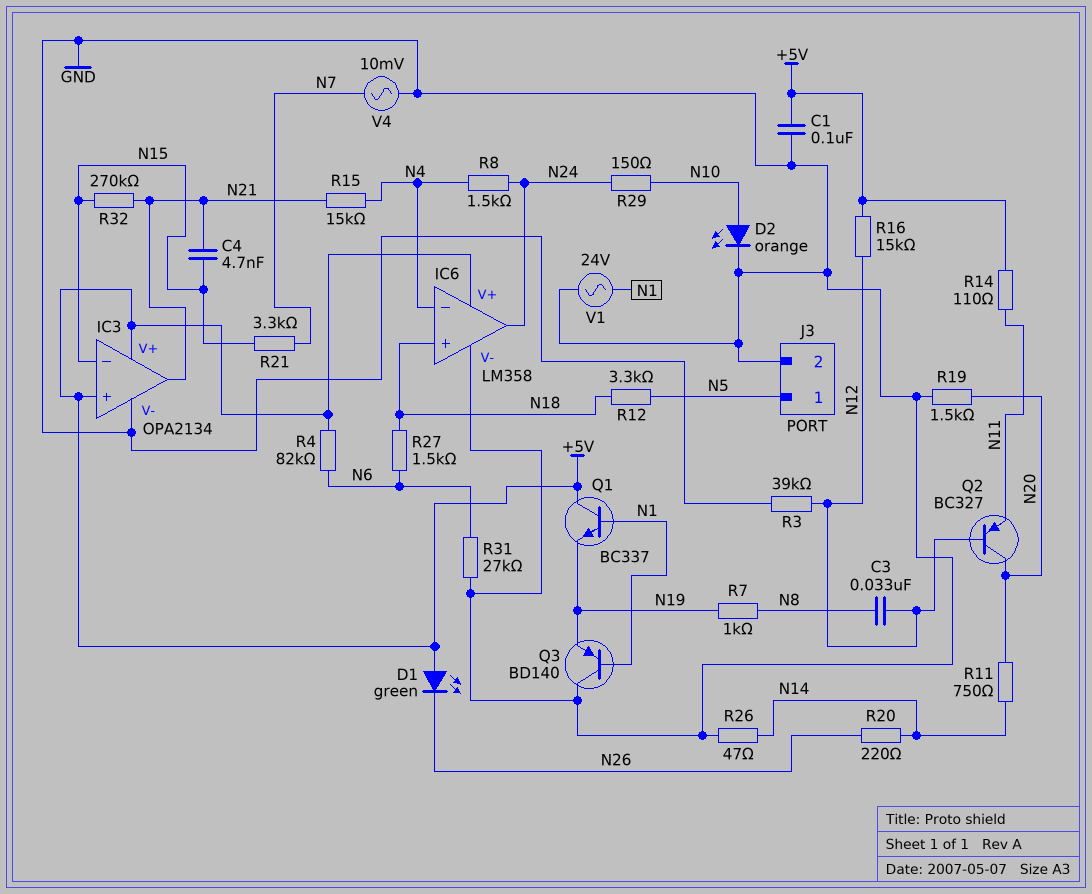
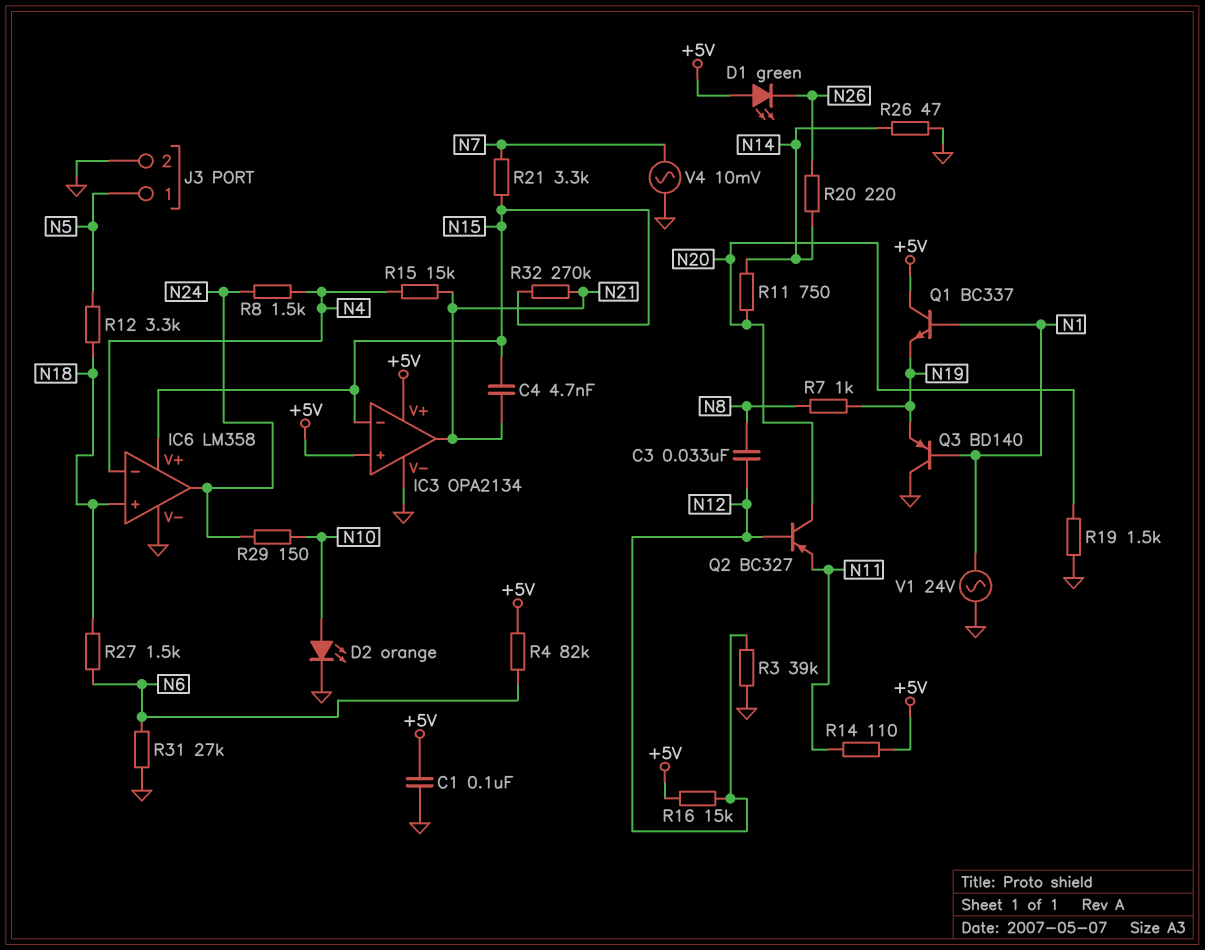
IC6 pin V+: +5V -> N15

